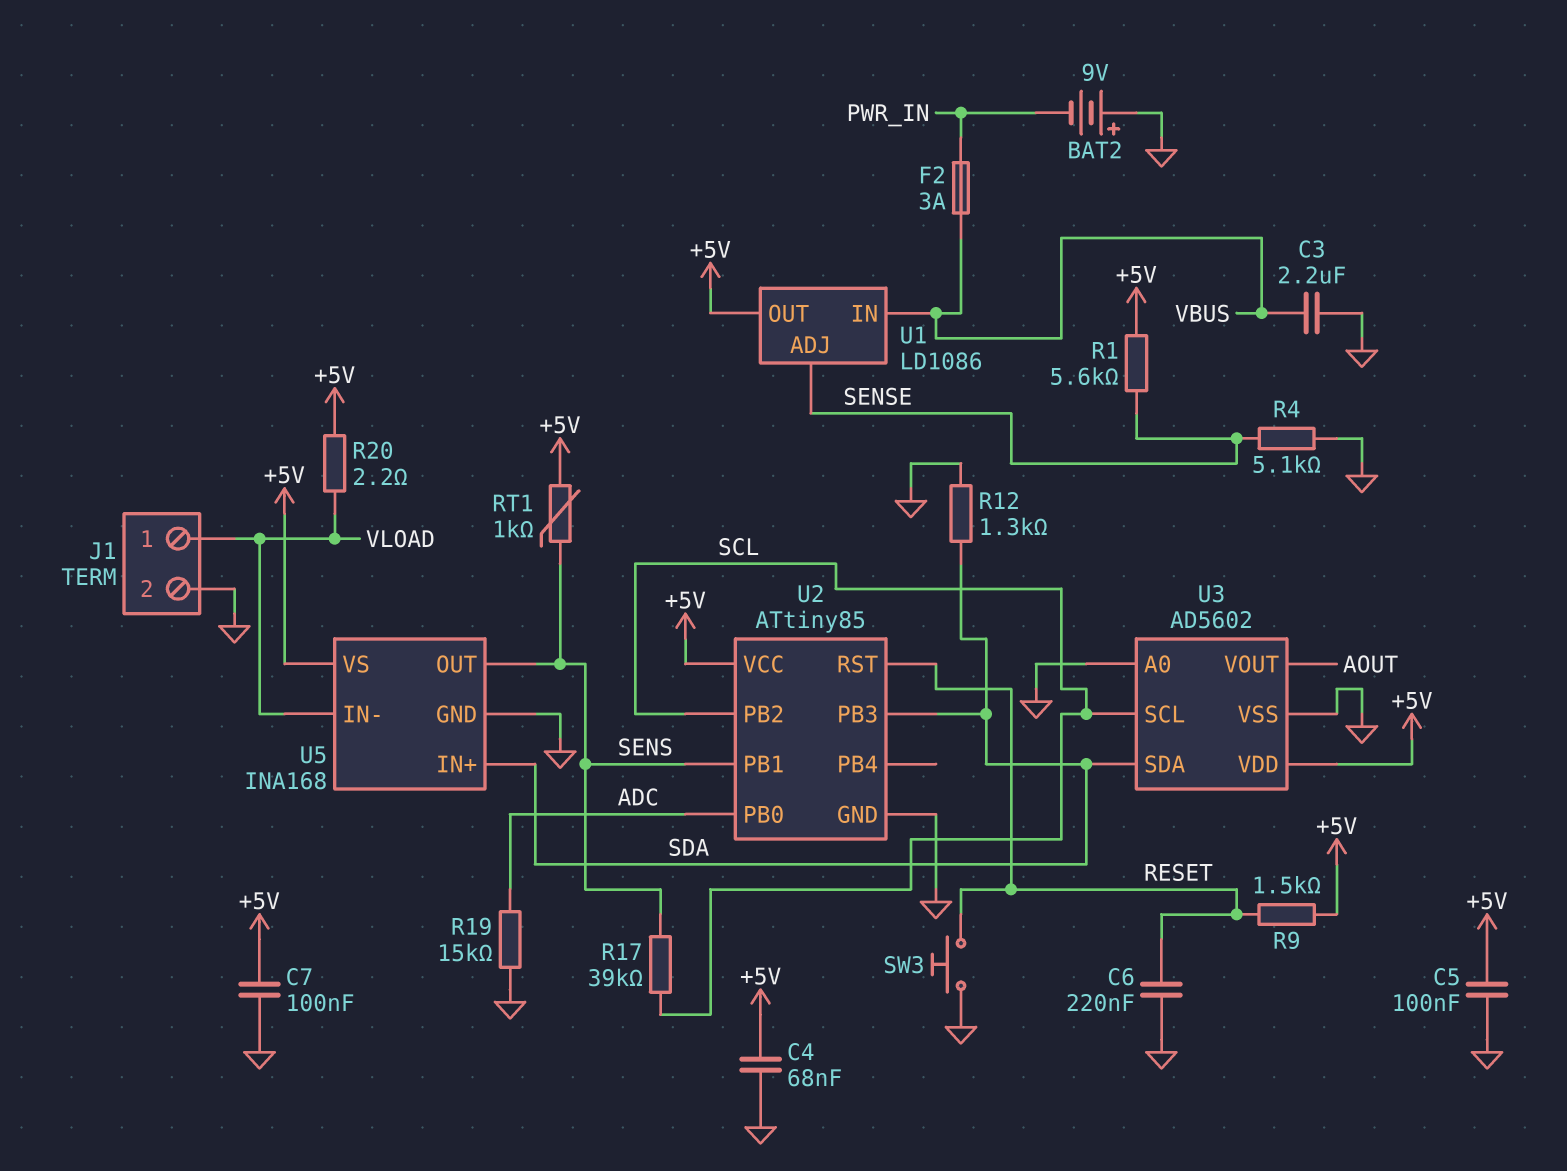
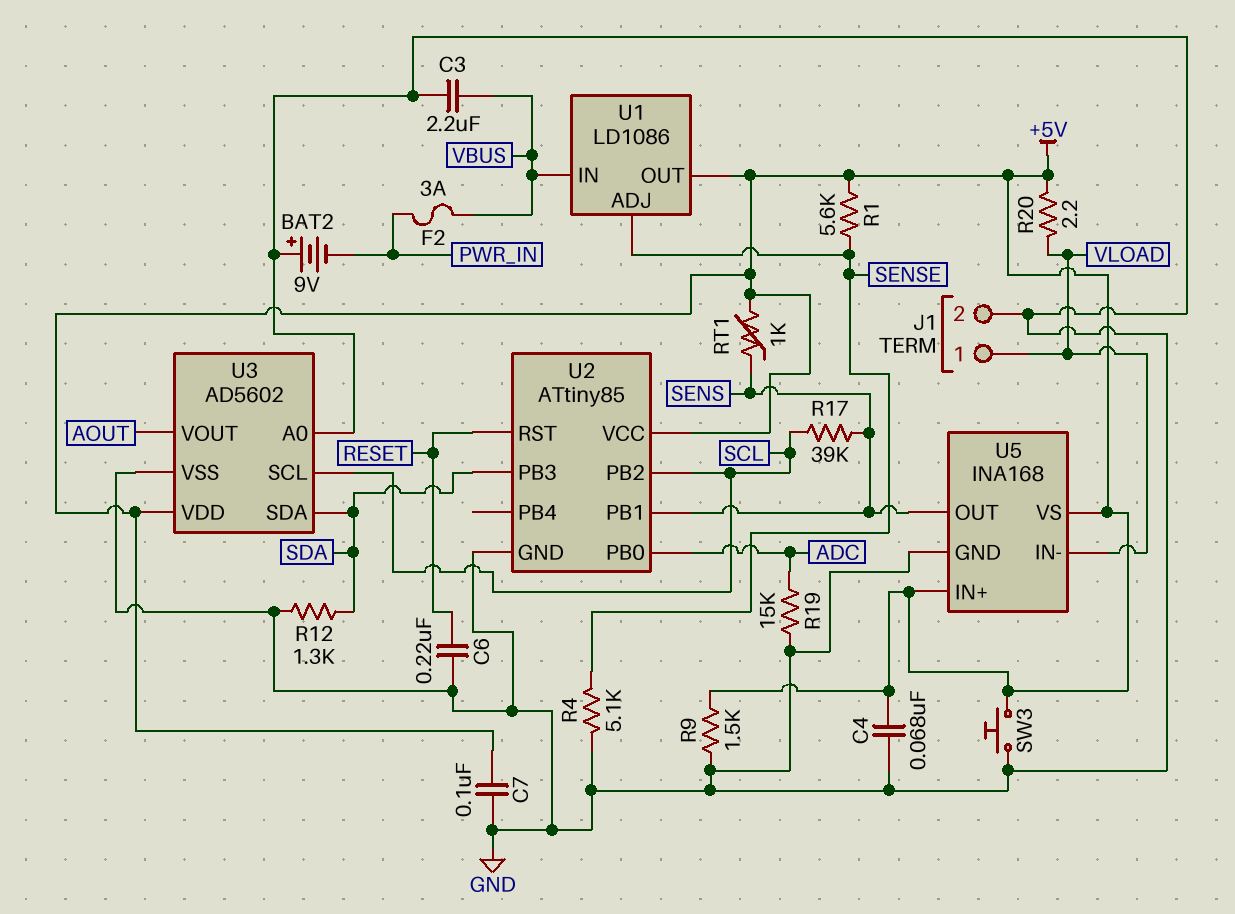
C5: 100nF (+5V, GND) -> none
R9: 1.5k (+5V, RESET) -> 1.5k (+5V, GND)
SW3: button (GND, RESET) -> button (+5V, GND)
U5 pin IN+: SDA -> +5V

